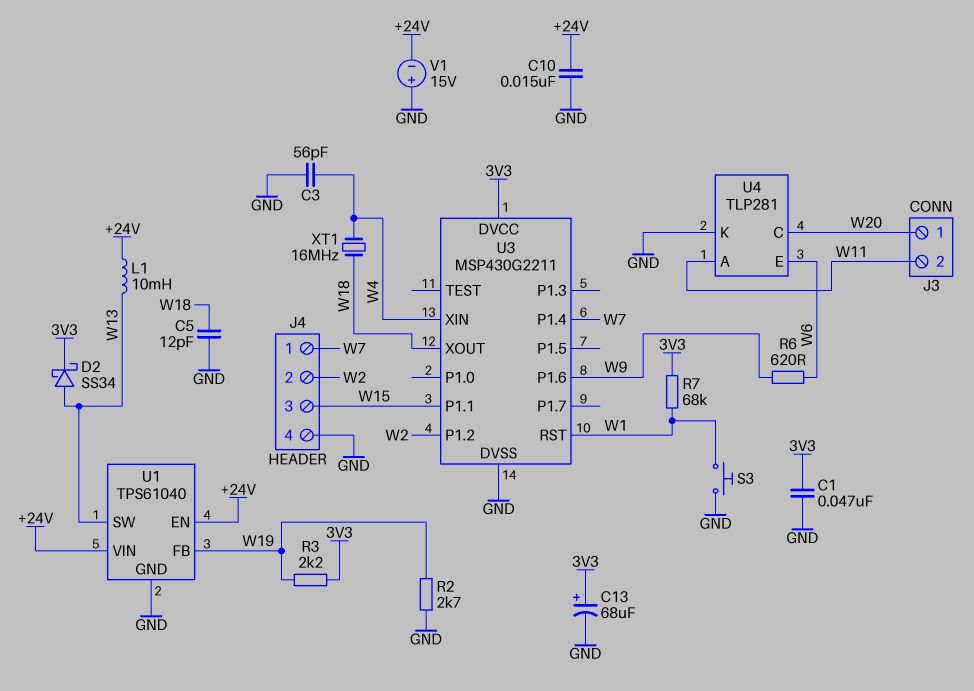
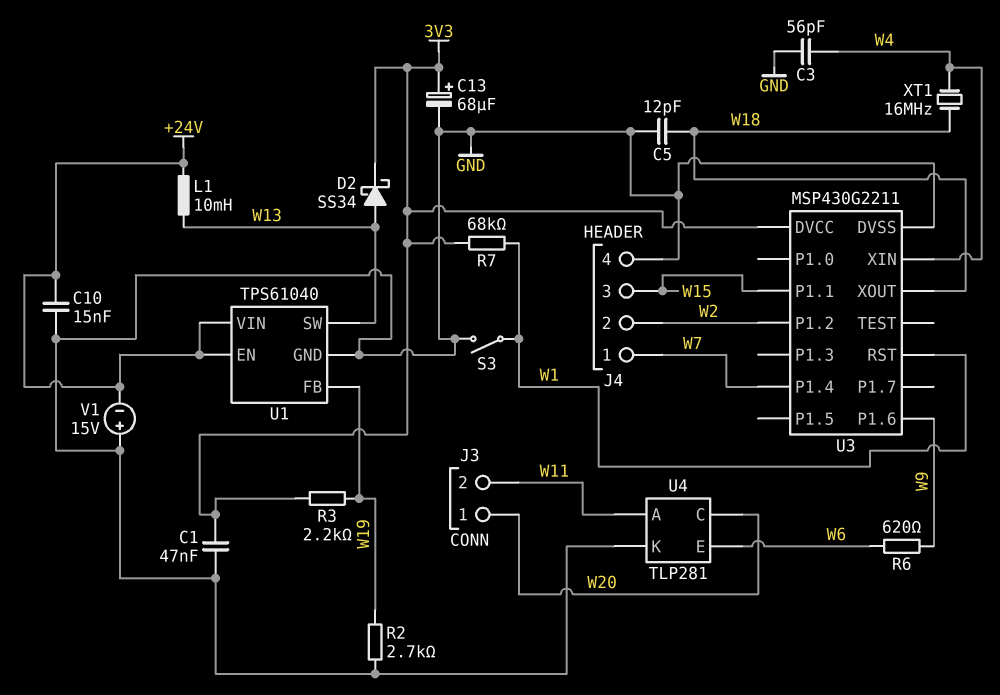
S3: button (GND, W1) -> switch (GND, W1)

